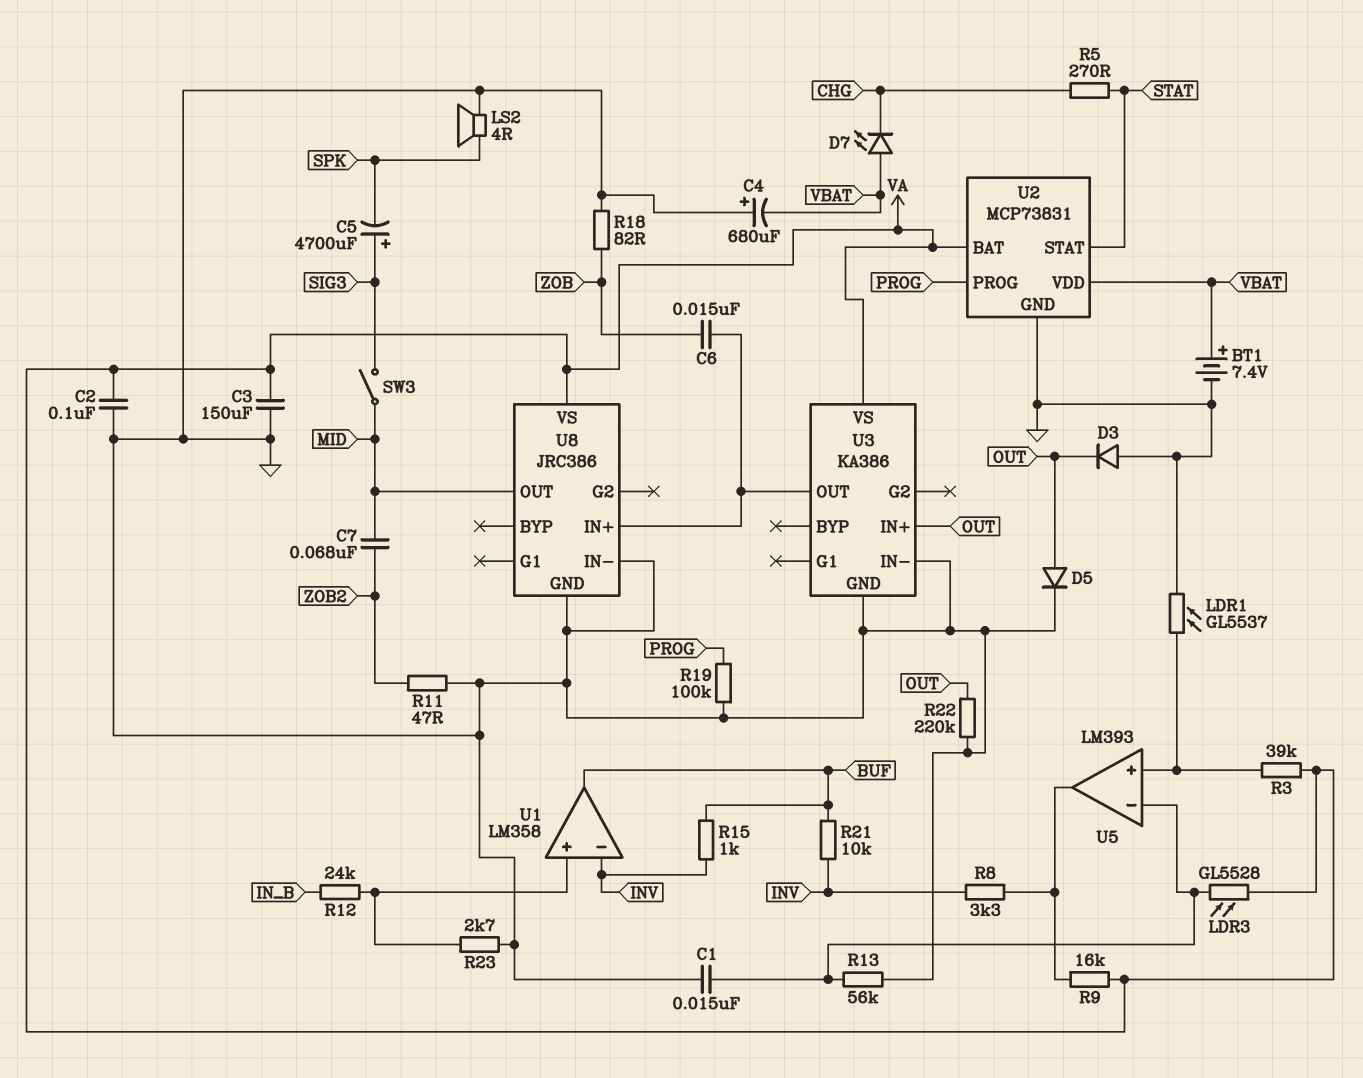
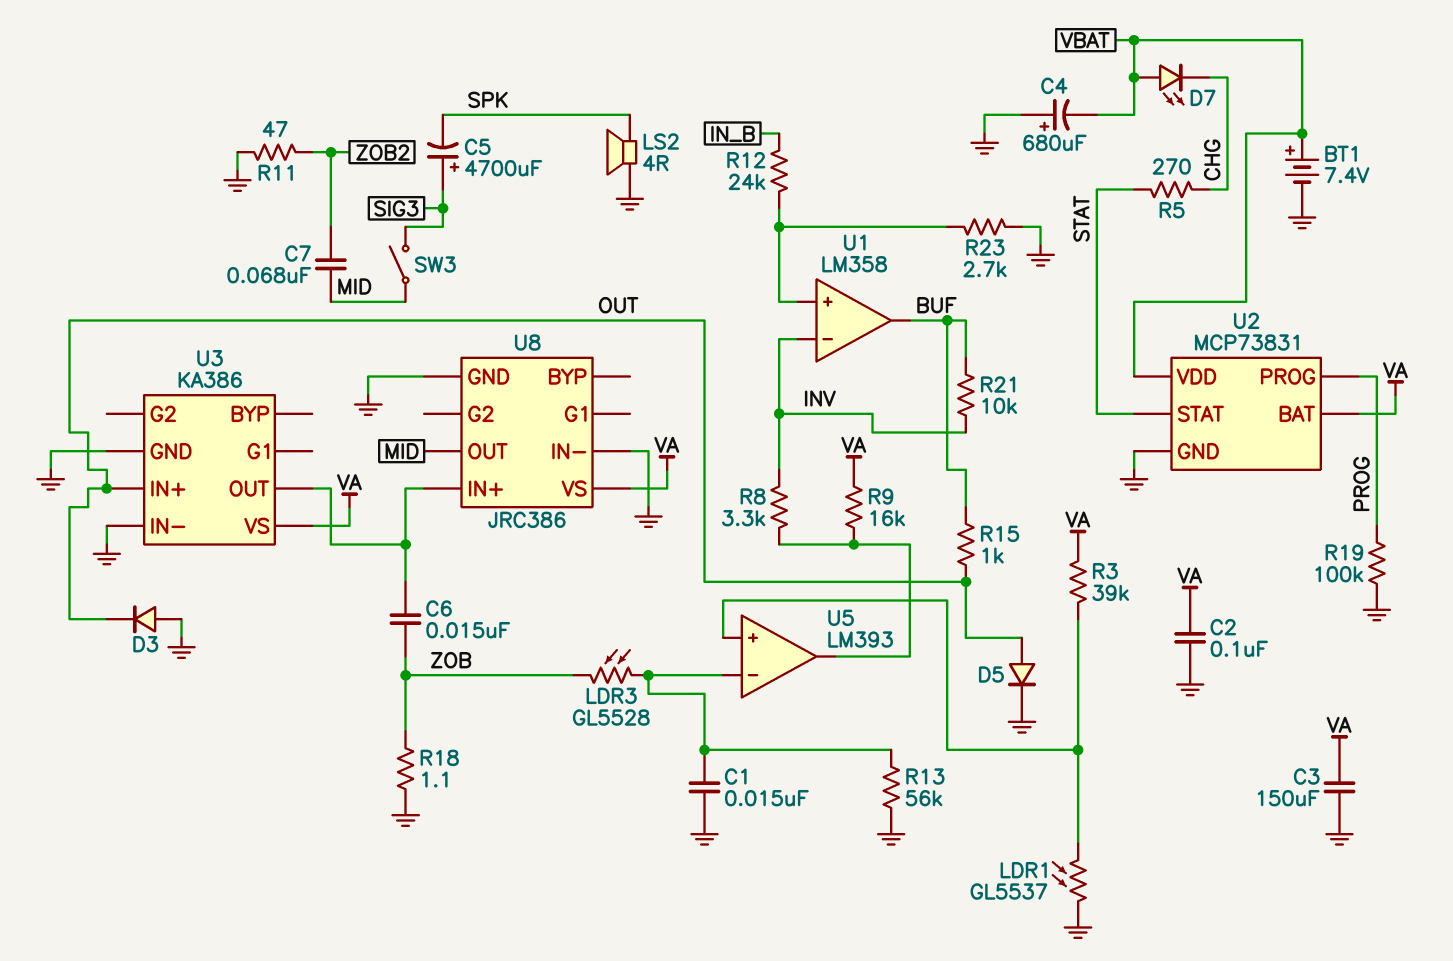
LDR3: GL5528 (U5/in-, VA) -> GL5528 (U5/in-, ZOB)
R15: 1k (BUF, INV) -> 1k (BUF, OUT)
R18: 82 (GND, ZOB) -> 1.1 (GND, ZOB)
R22: 220k (GND, OUT) -> none

